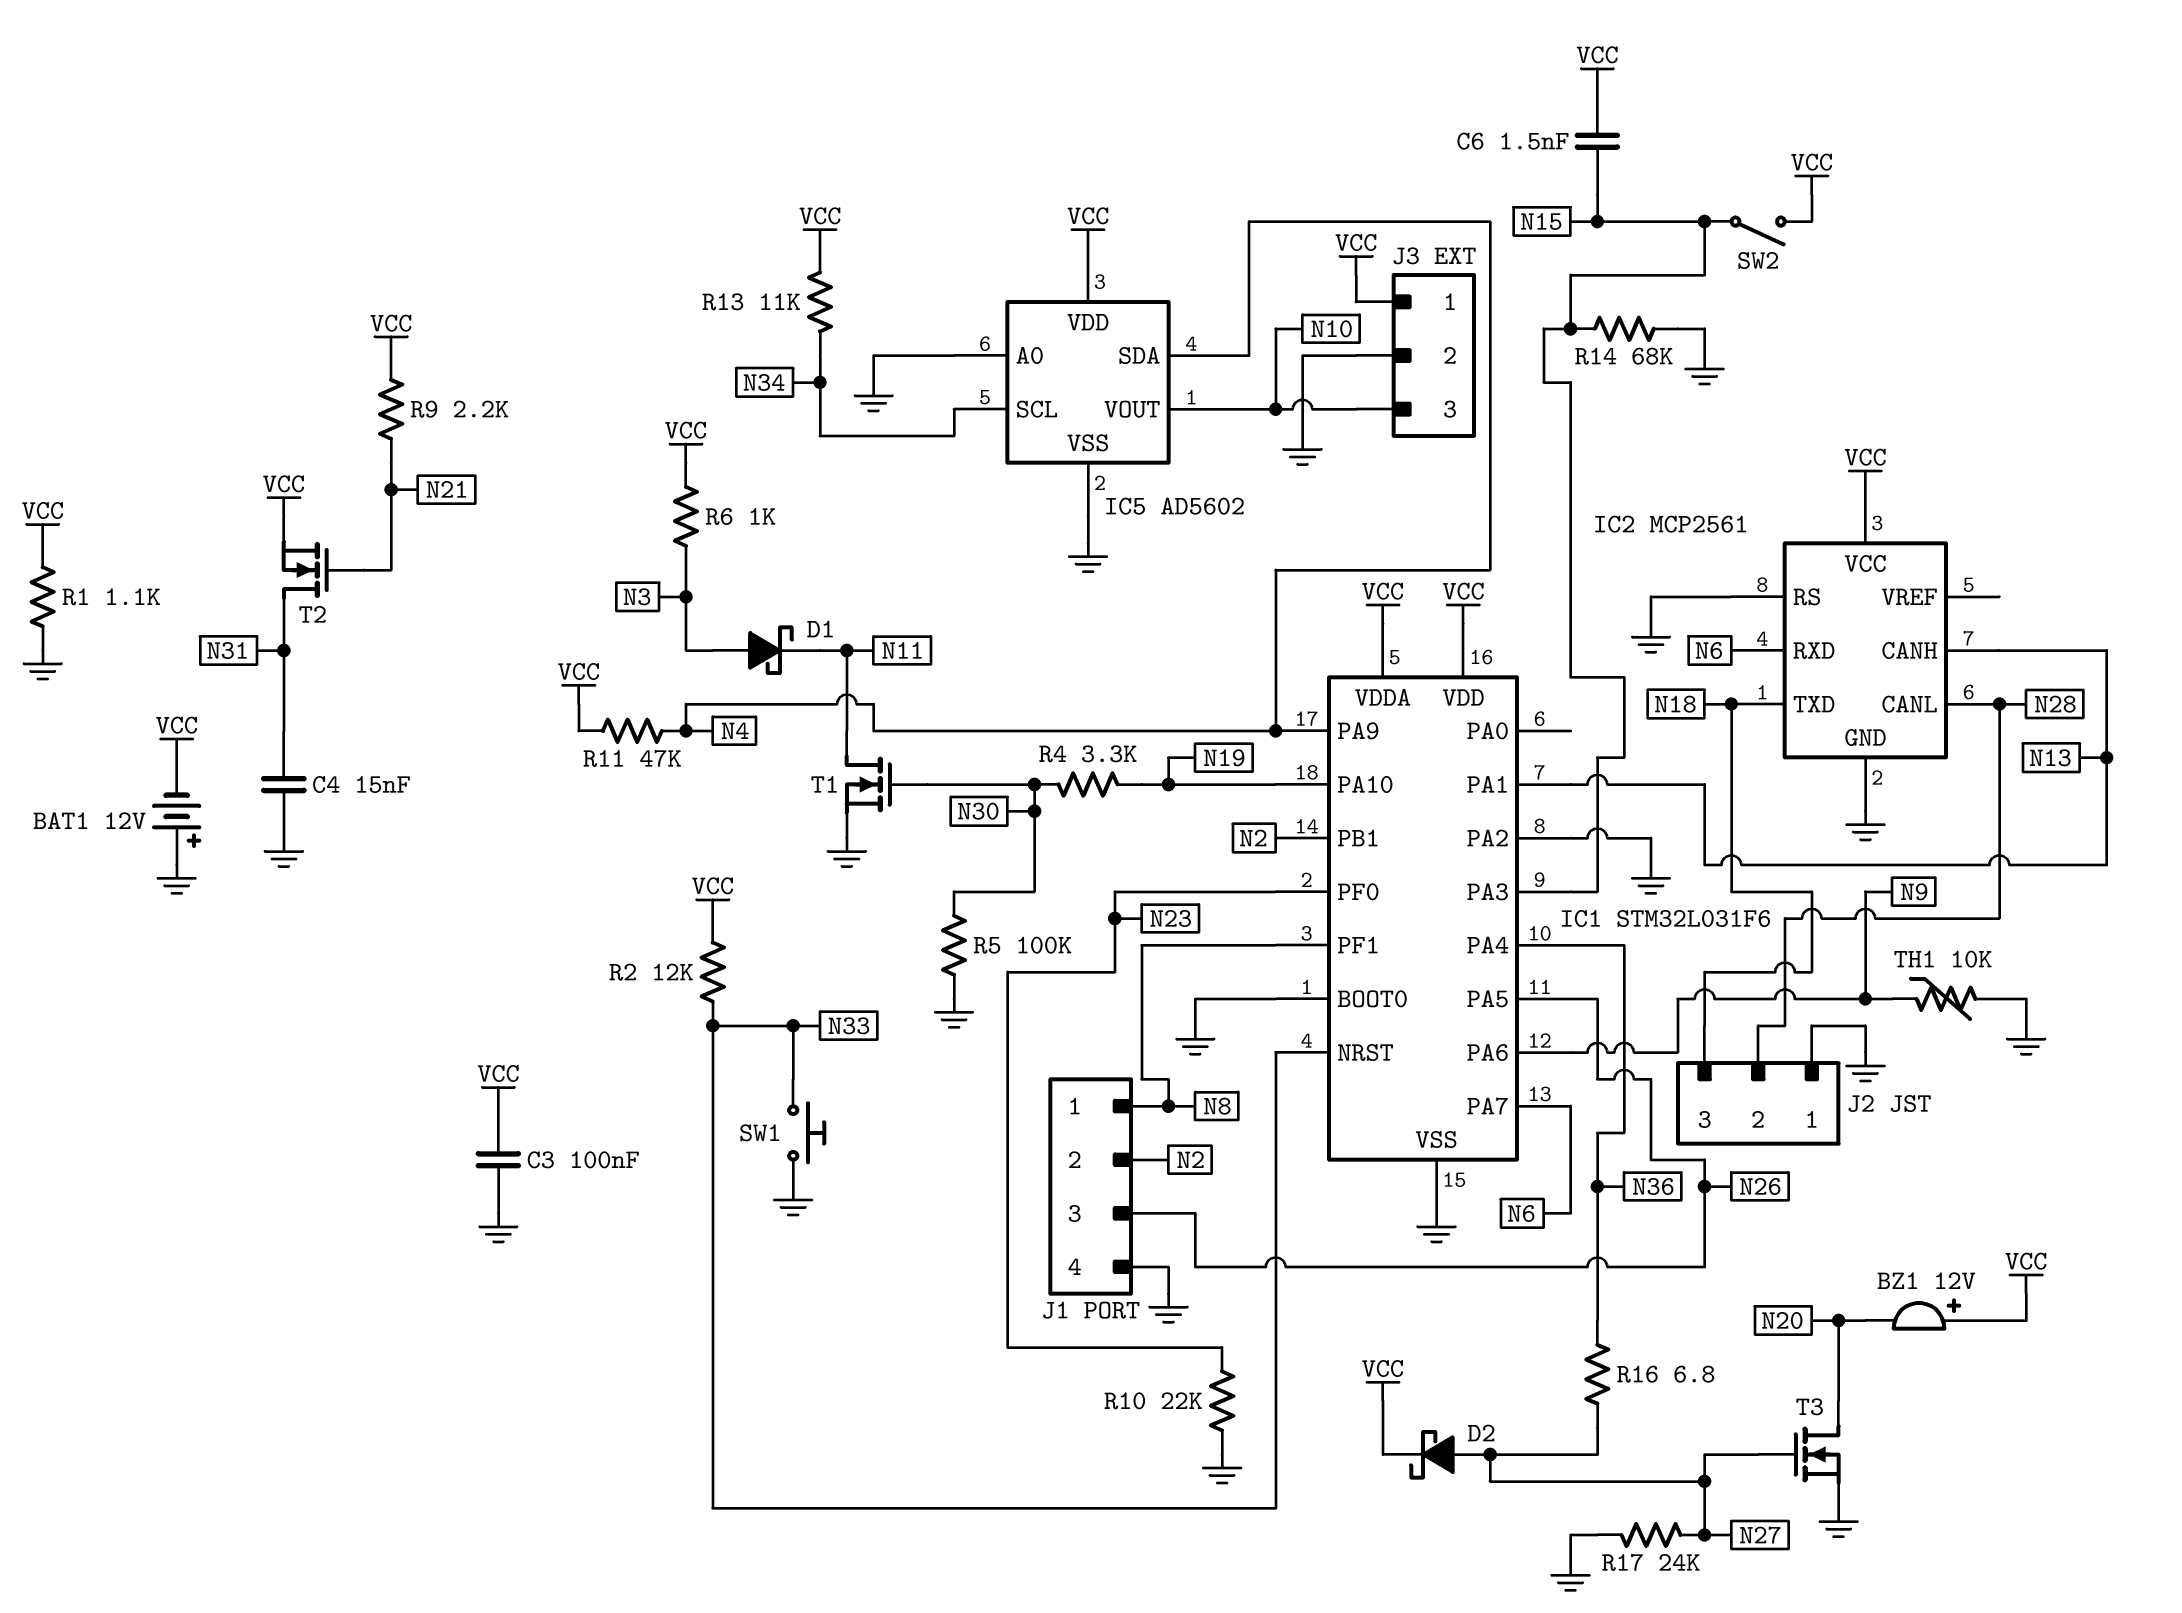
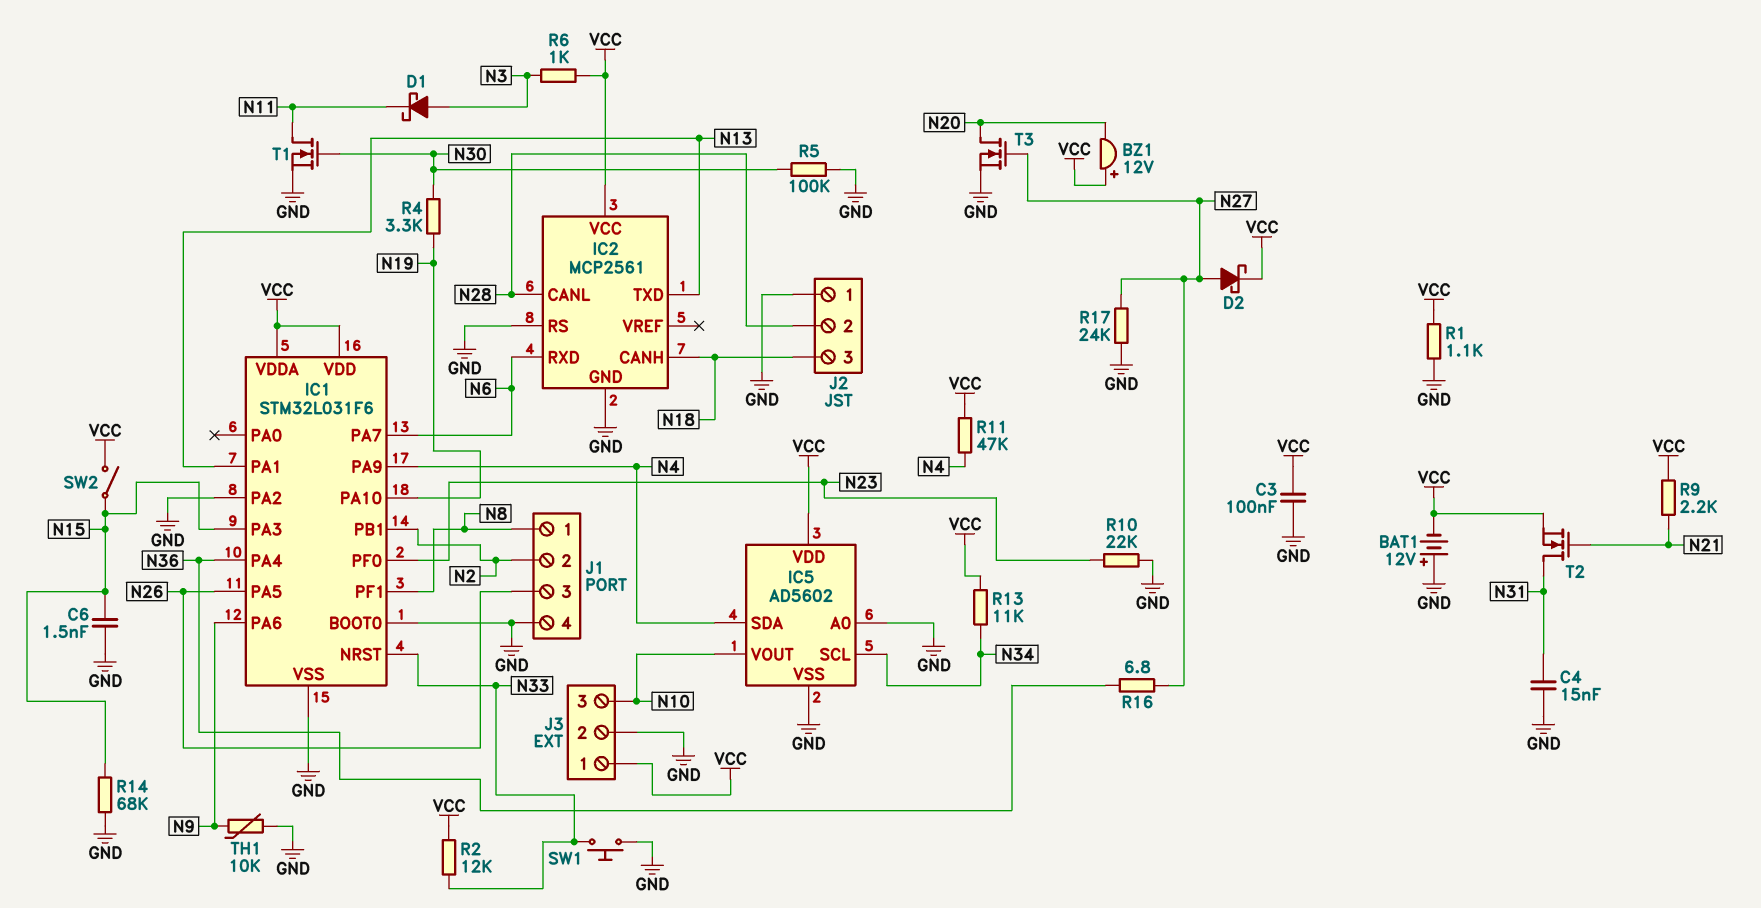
C6: 1.5nF (N15, VCC) -> 1.5nF (GND, N15)
IC2 pin CANH: N13 -> N18
IC2 pin TXD: N18 -> N13

